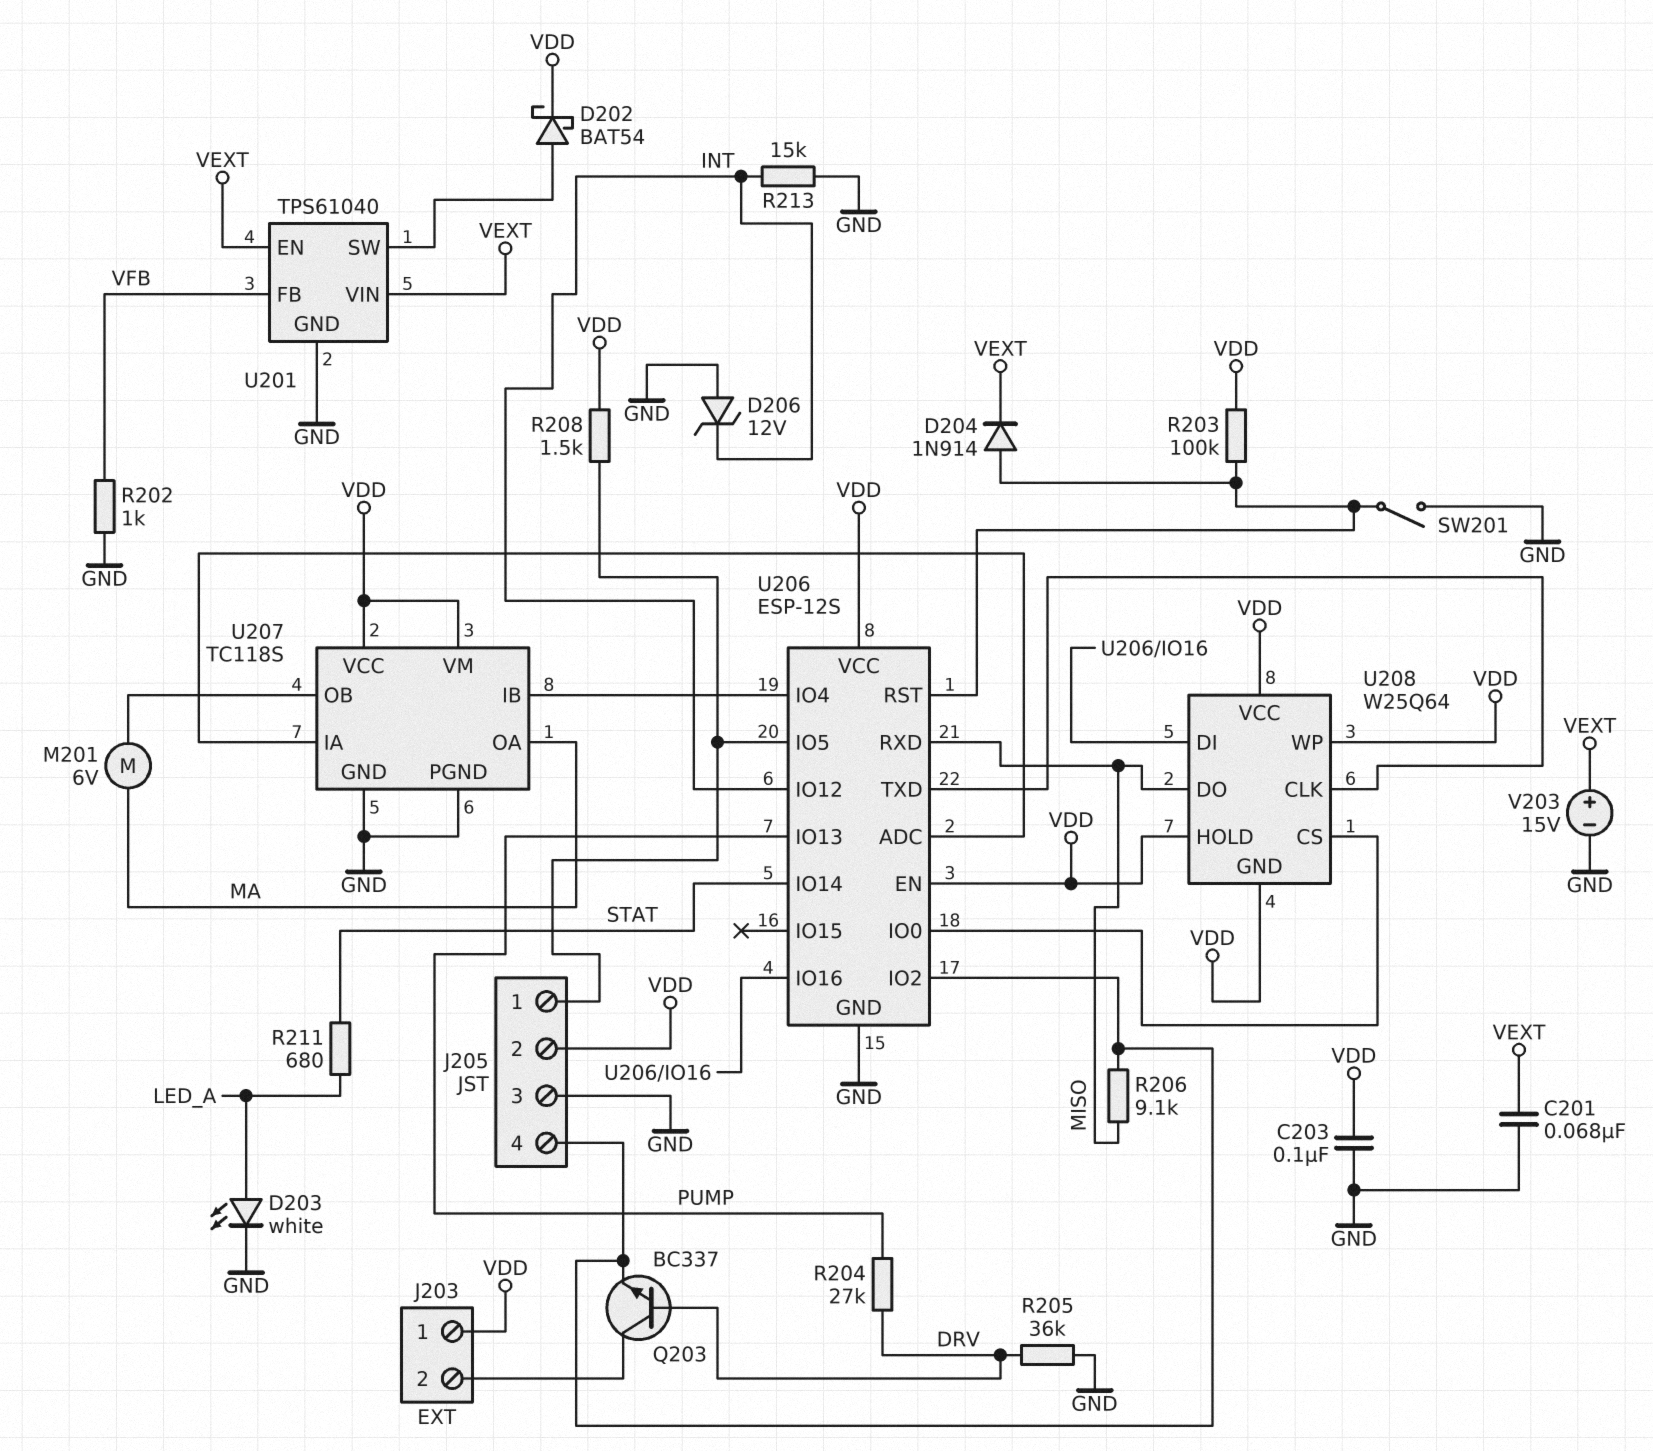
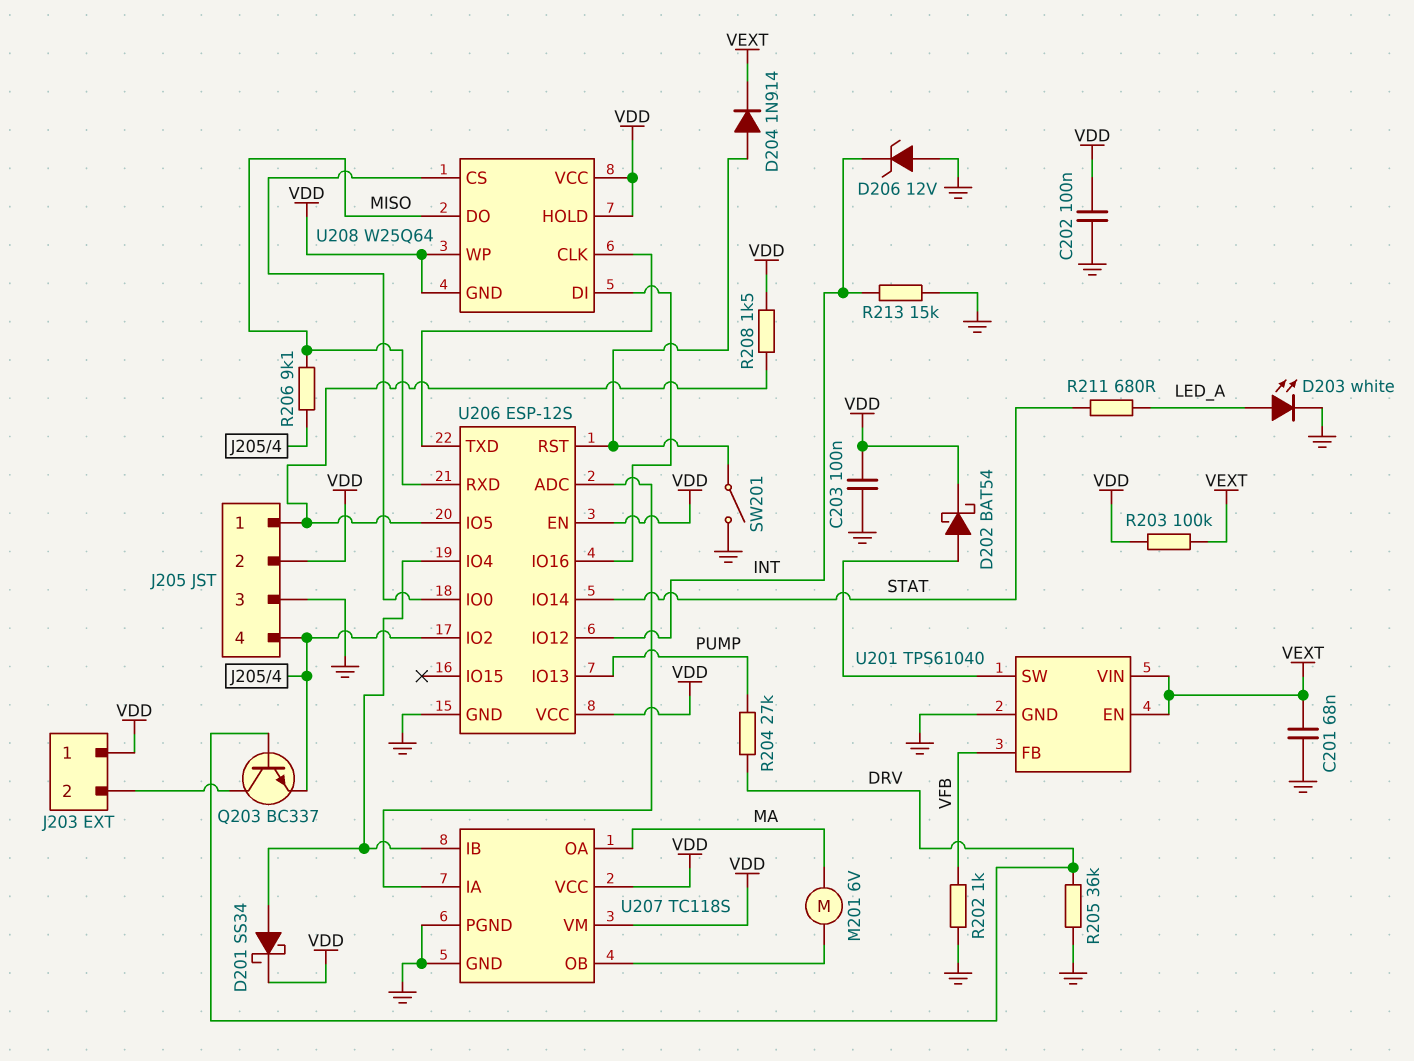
C202: none -> 100nF (GND, VDD)
D201: none -> schottky SS34 (A U206/IO4, K VDD)
R203: 100k (U206/RST, VDD) -> 100k (VDD, VEXT)
V203: 15V (plus VEXT, minus GND) -> none

